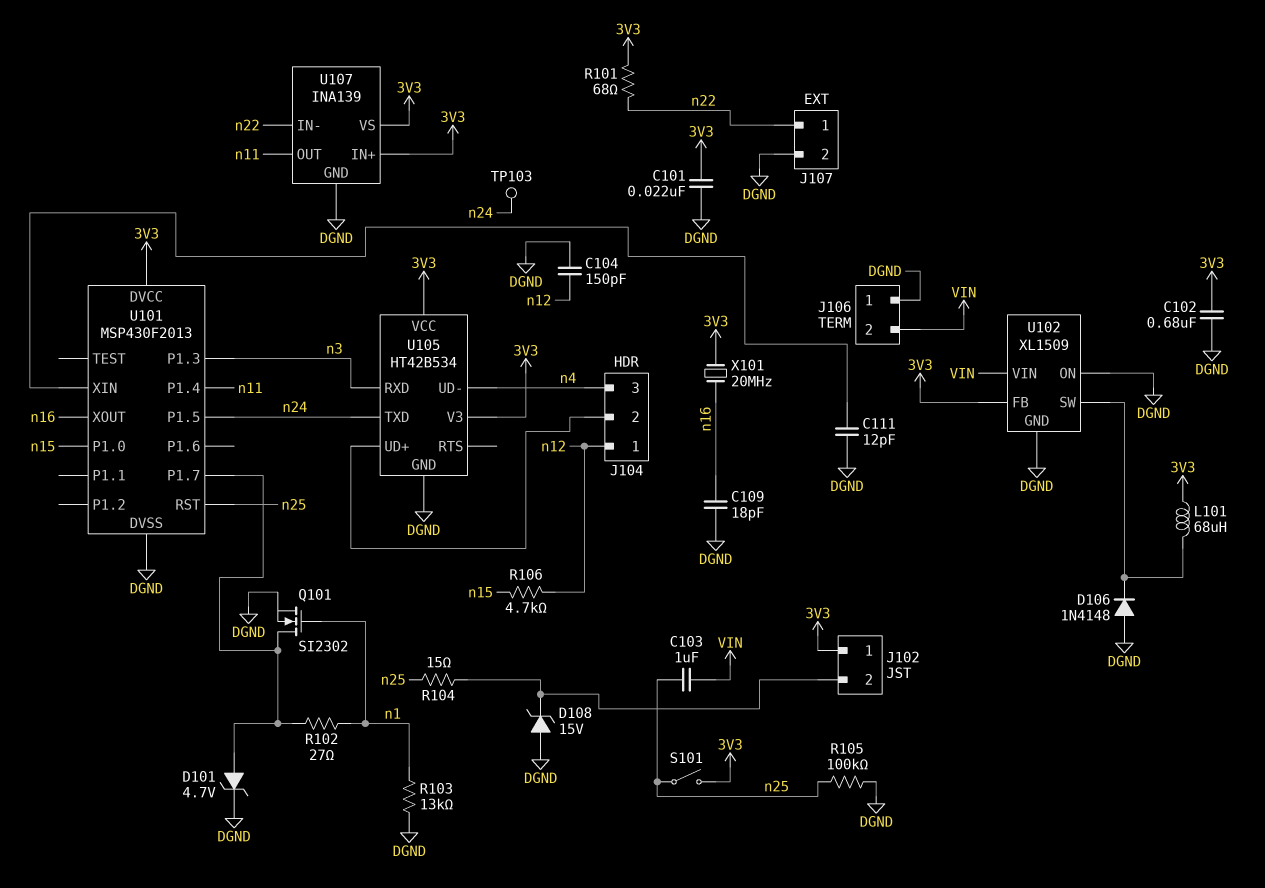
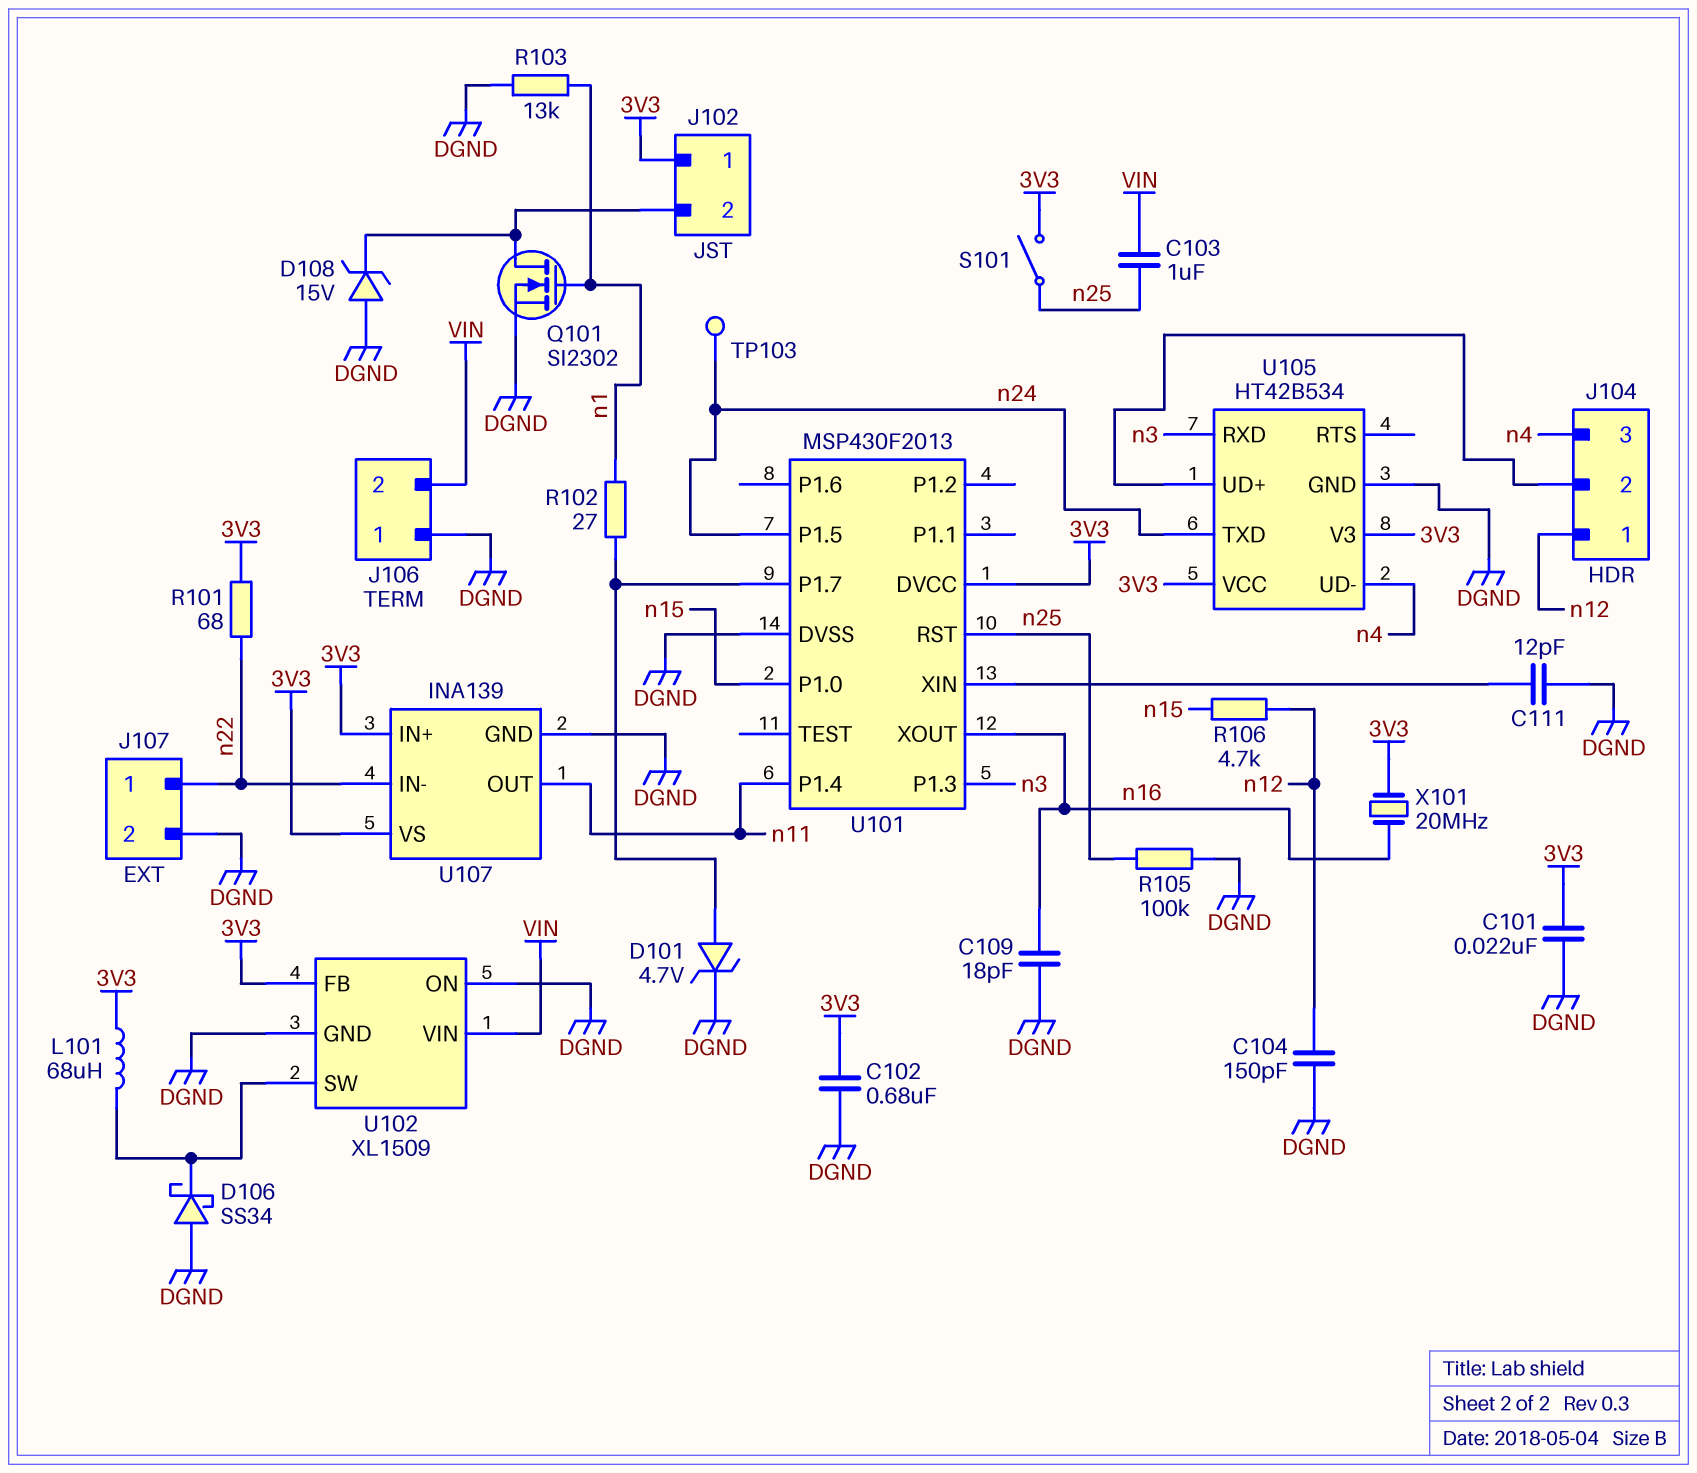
D106: diode 1N4148 (A DGND, K U102/SW) -> schottky SS34 (A DGND, K U102/SW)
Q101: NMOS SI2302 (G n1, D U101/P1.7, S DGND) -> NMOS SI2302 (G n1, D J102/2, S DGND)
R104: 15 (J102/2, n25) -> none

